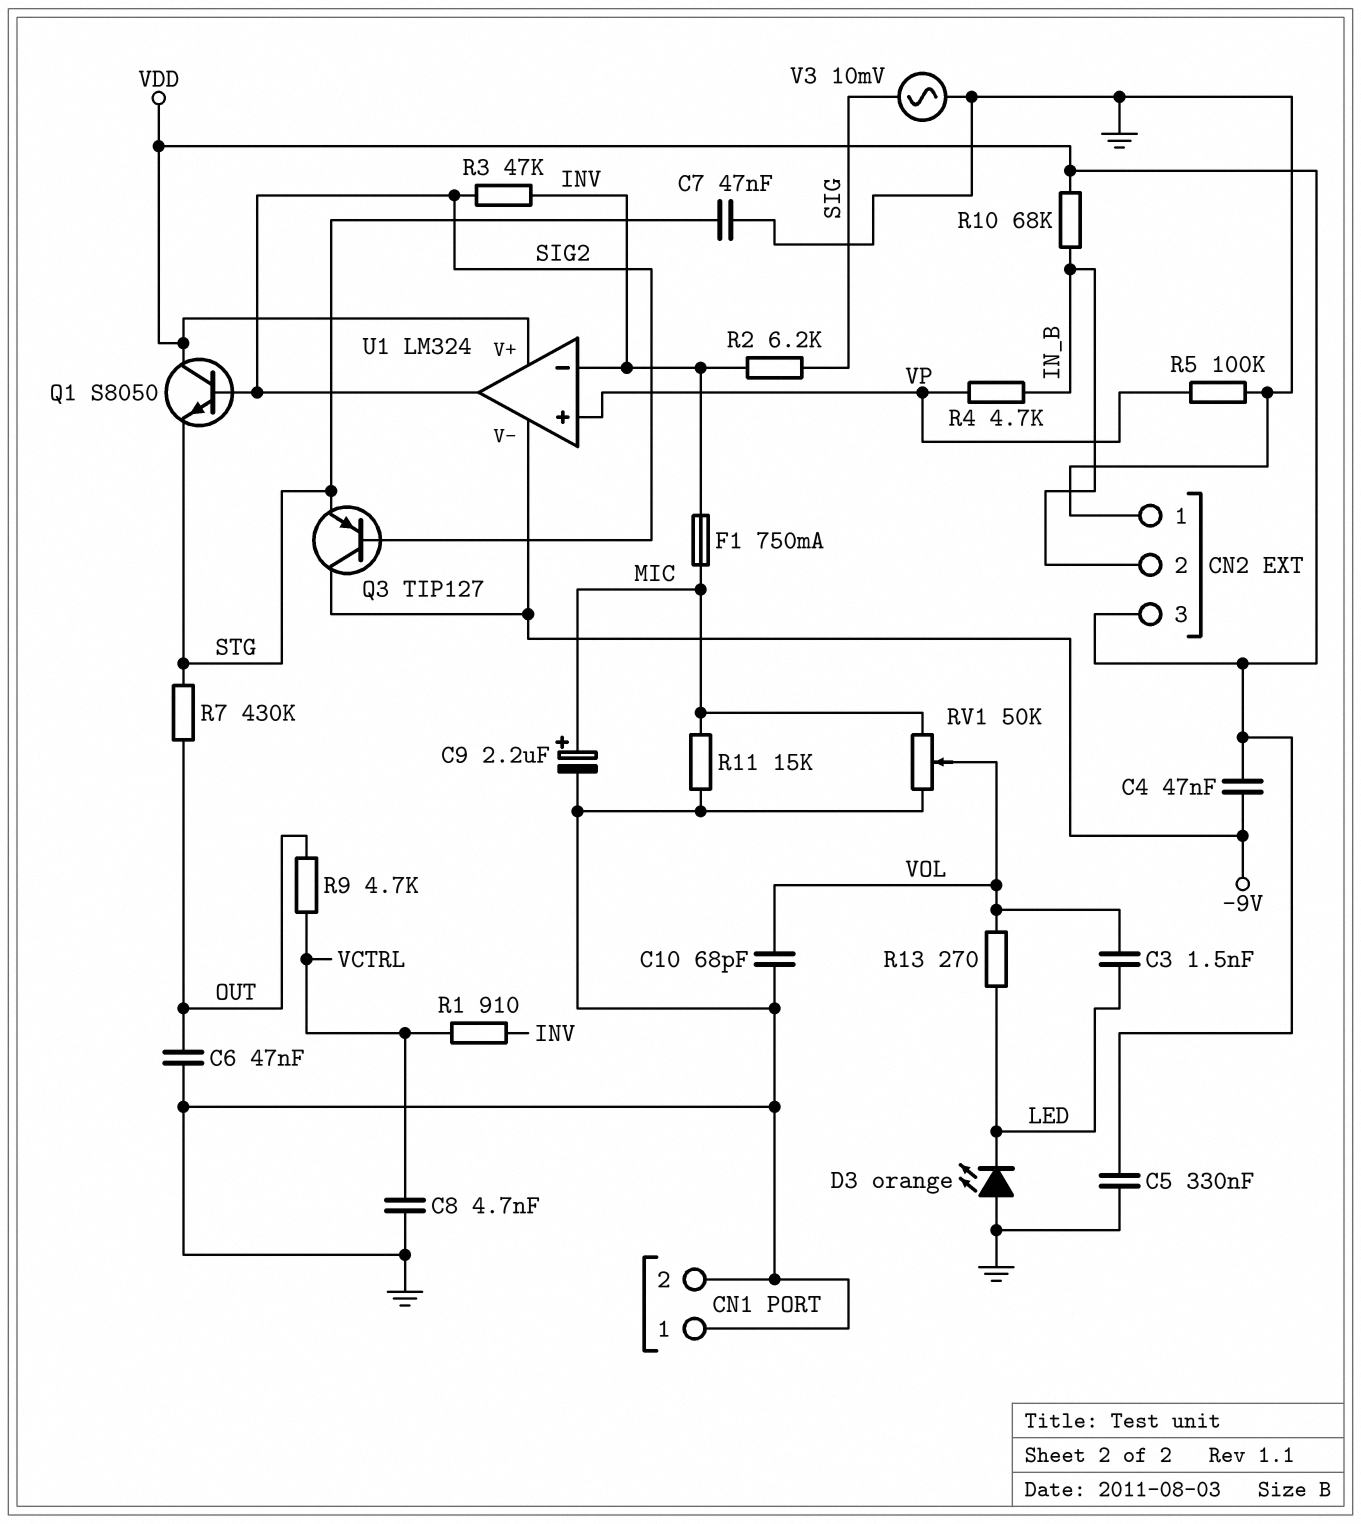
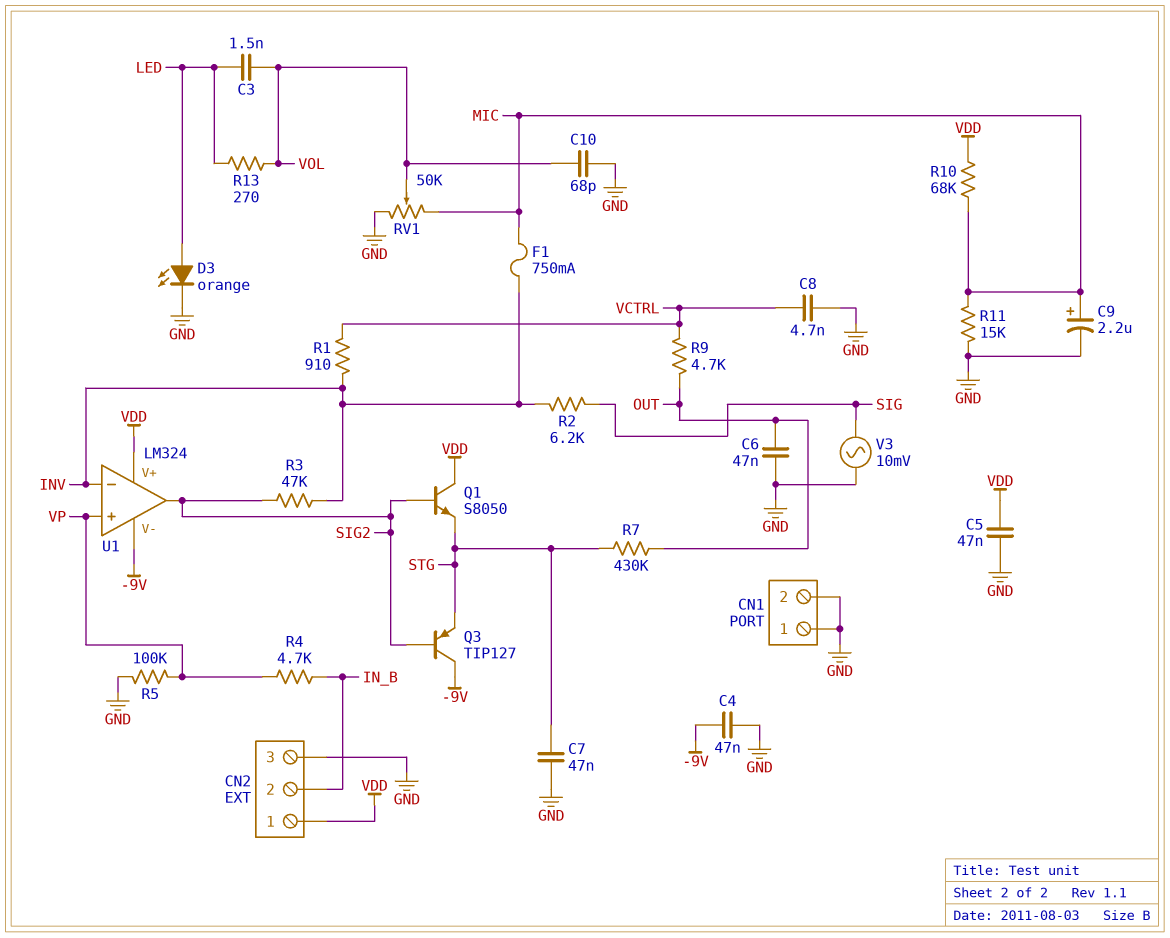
C4: 47nF (-9V, VDD) -> 47nF (-9V, GND)
C5: 330nF (GND, VDD) -> 47nF (GND, VDD)
CN2 pin 1: GND -> VDD
CN2 pin 3: VDD -> GND
D3: LED orange (A GND, K LED) -> LED orange (A LED, K GND)
R10: 68k (IN_B, VDD) -> 68k (MIC, VDD)

